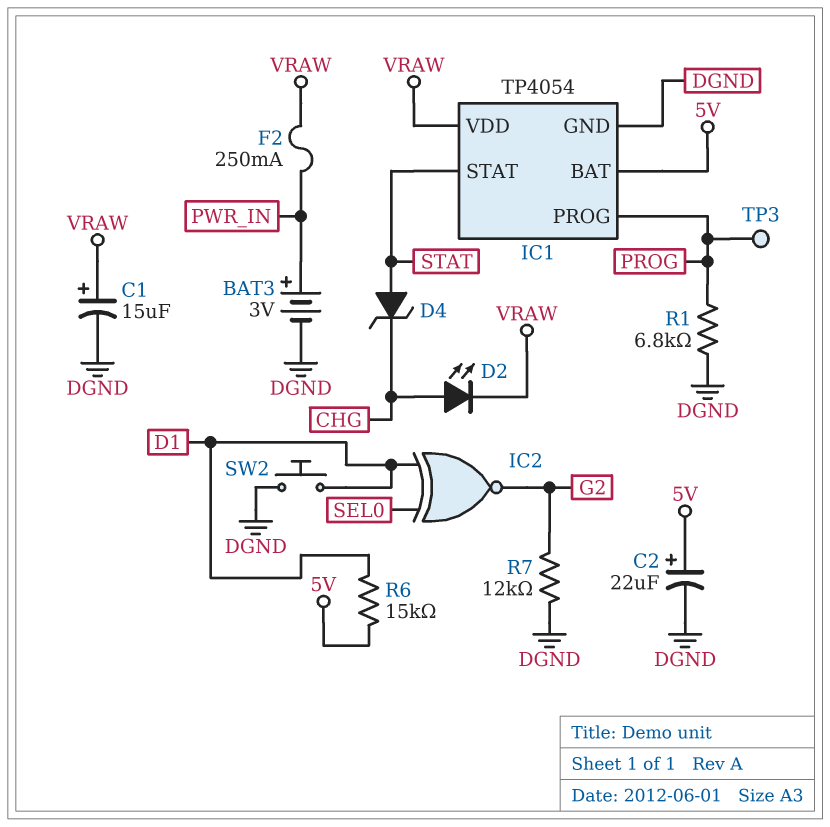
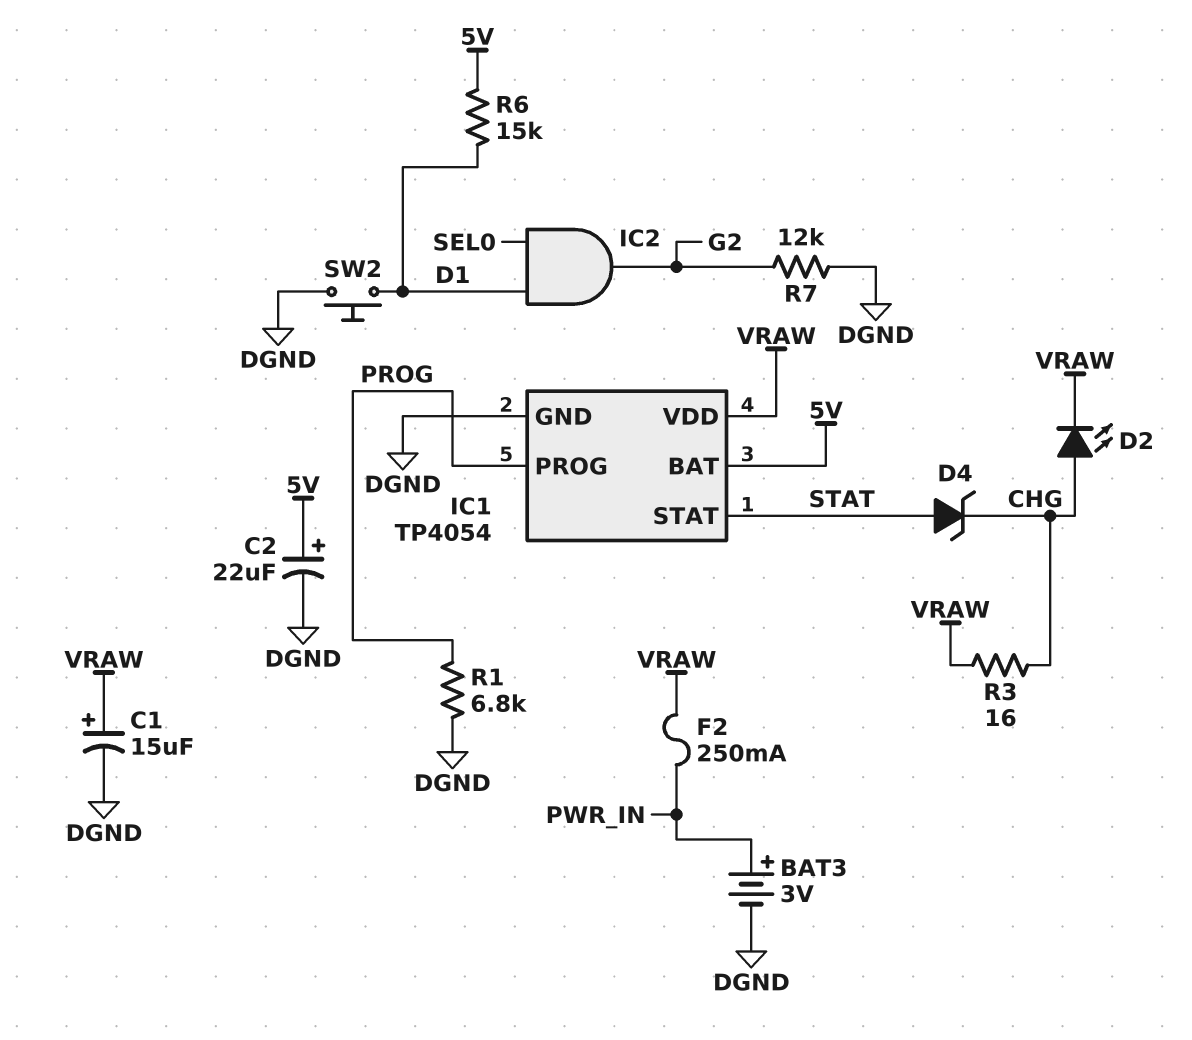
IC2: XNOR (in D1, in SEL0, out G2) -> AND (in D1, in SEL0, out G2)
R3: none -> 16 (CHG, VRAW)
TP3: test point (PROG) -> none

